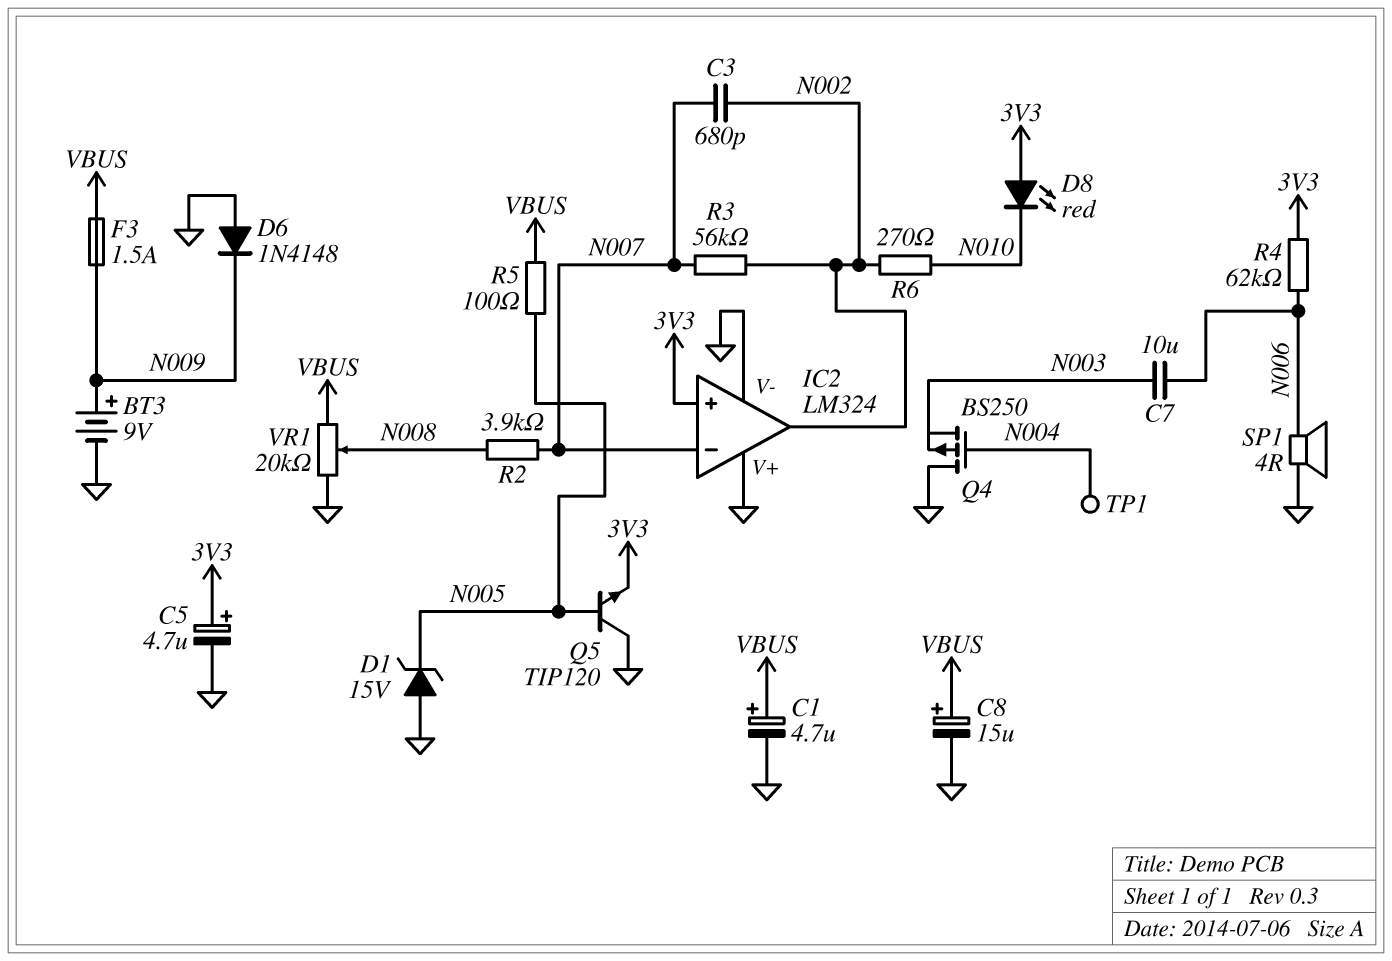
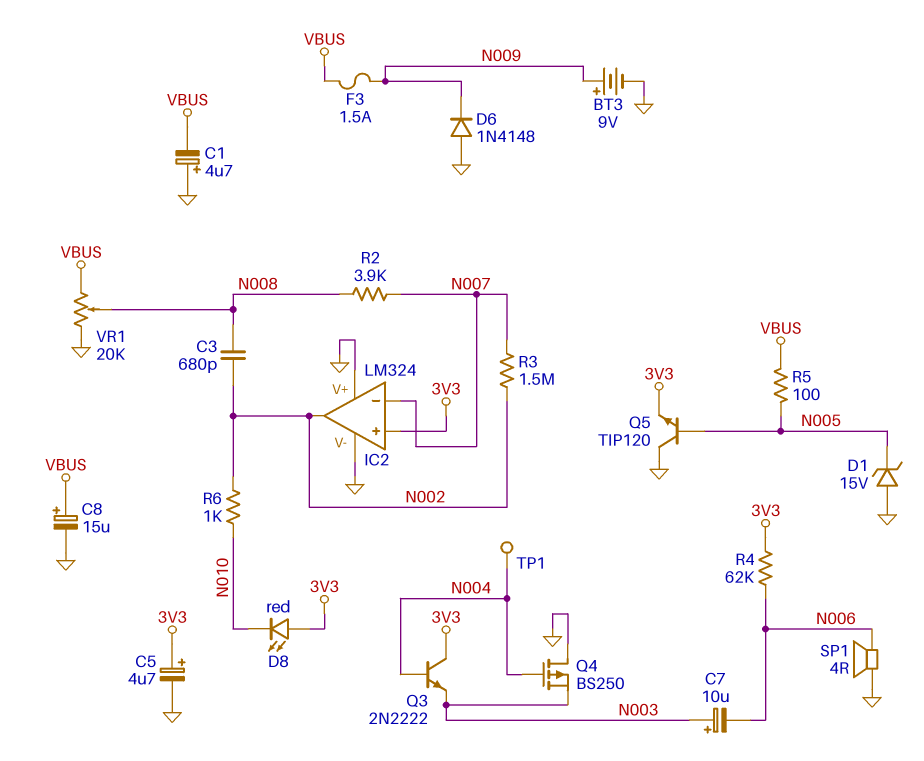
C1: 4.7uF (plus VBUS, minus GND) -> 4.7uF (plus GND, minus VBUS)
C3: 680pF (N002, N007) -> 680pF (N002, N008)
C7: 10uF (N003, N006) -> 10uF (plus N003, minus N006)
Q3: none -> NPN 2N2222 (B N004, C 3V3, E N003)
R3: 56k (N002, N007) -> 1.5M (N002, N007)
R6: 270 (N002, N010) -> 1k (N002, N010)

